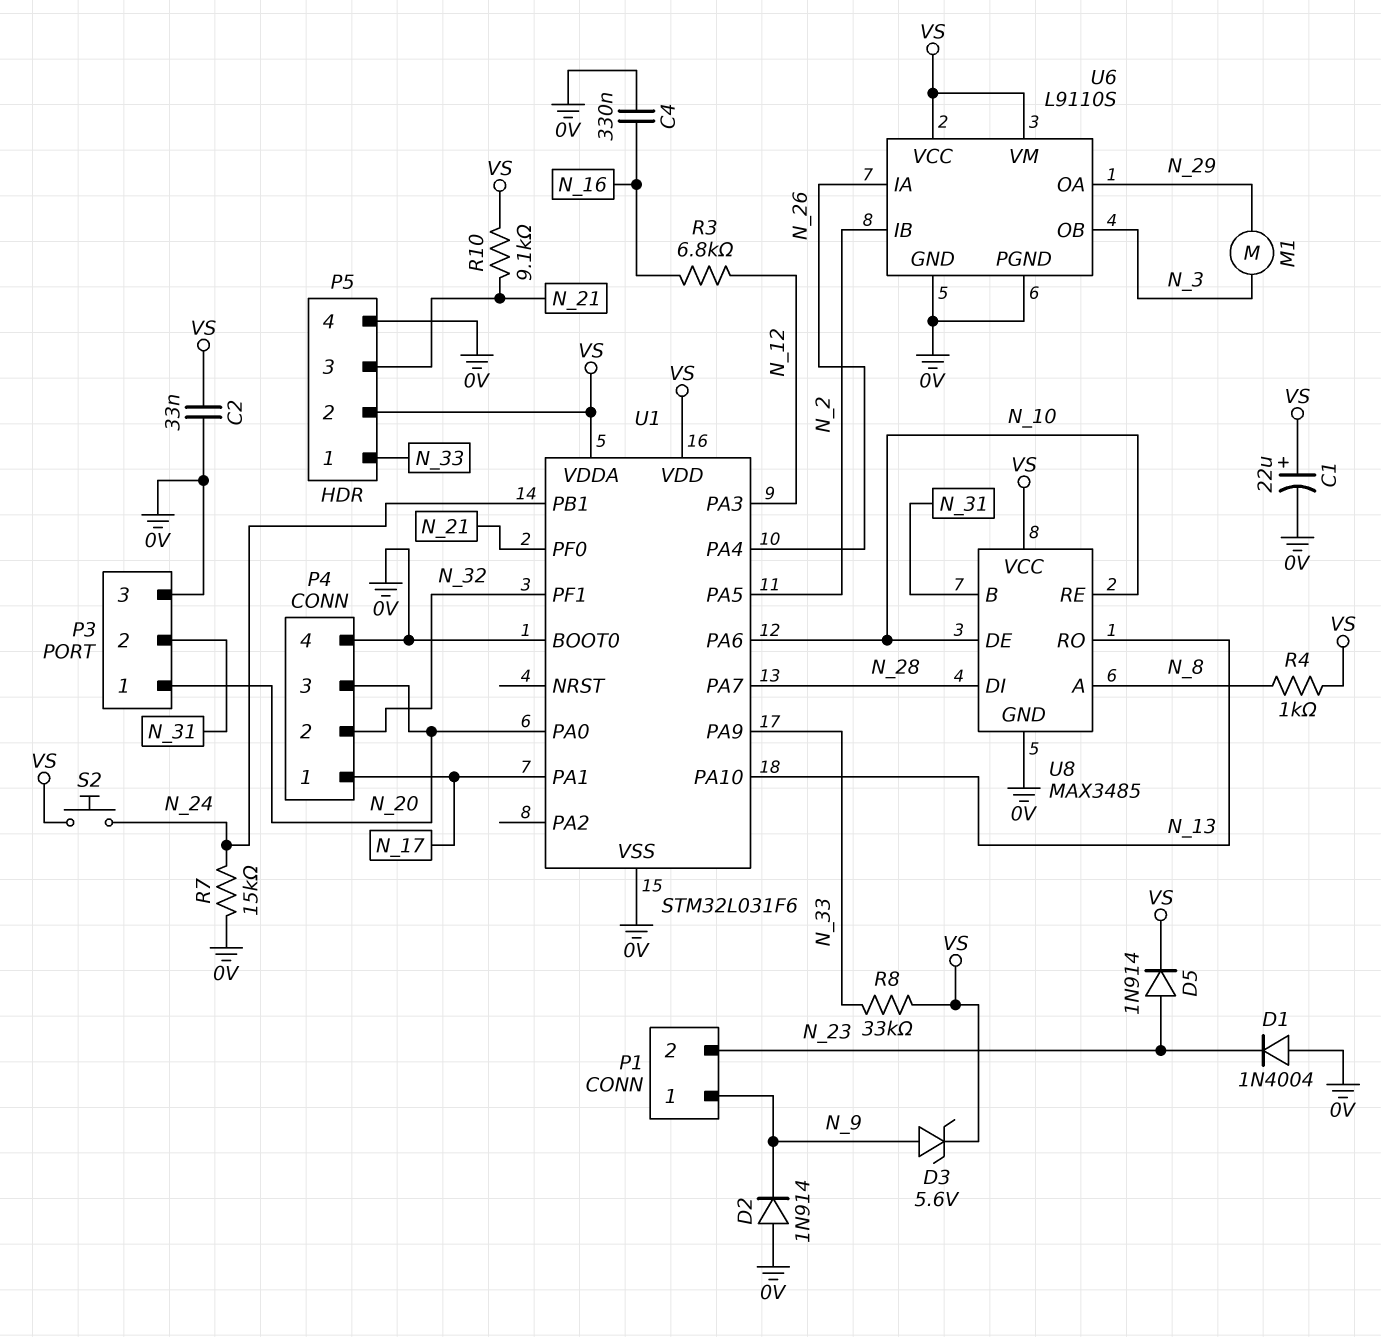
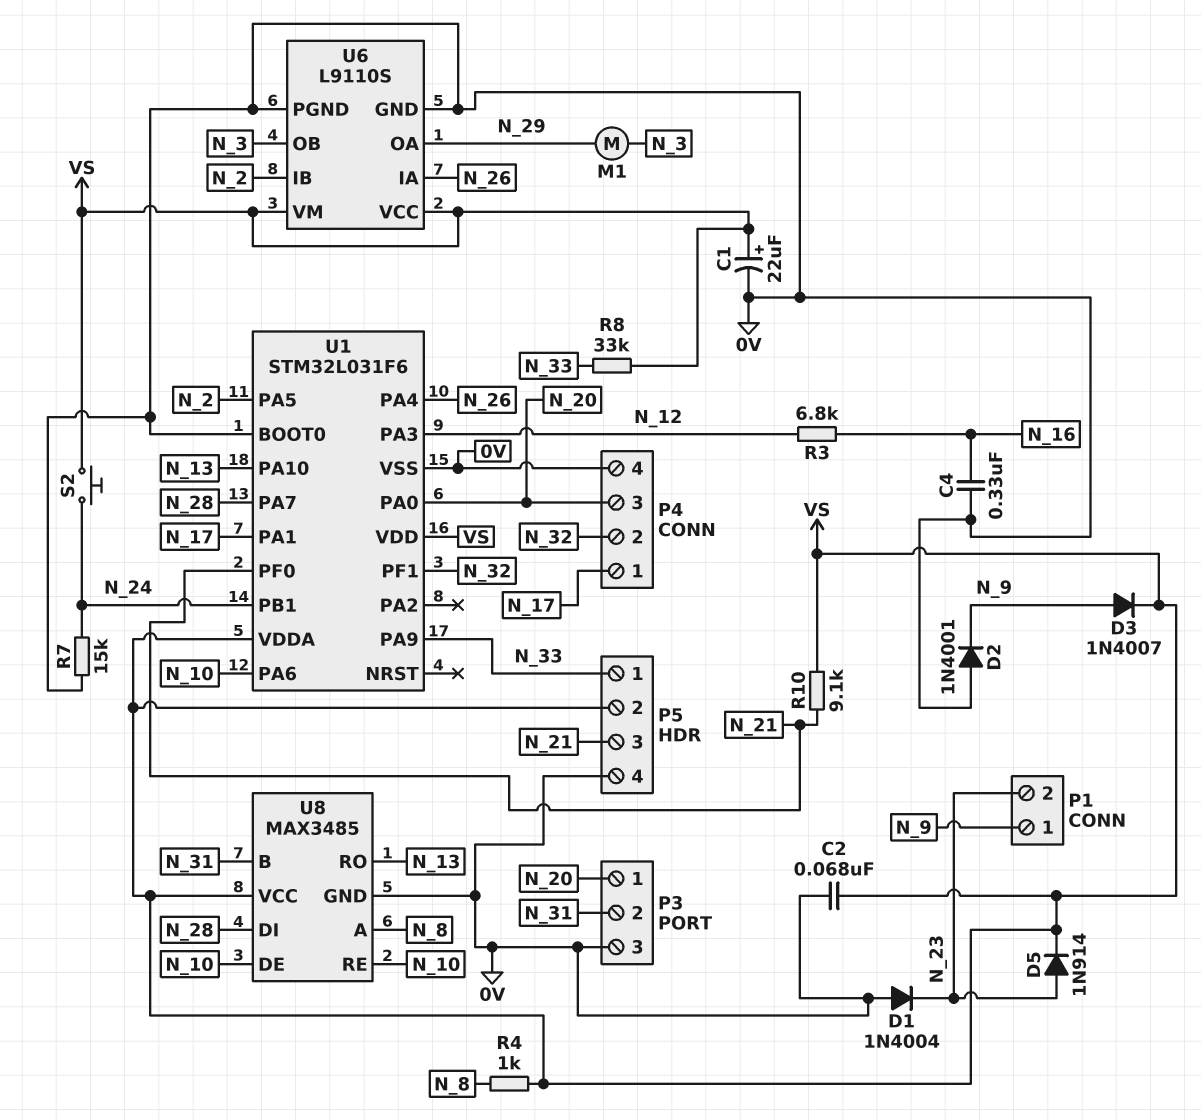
C2: 33nF (0V, VS) -> 68nF (0V, VS)
D2: diode 1N914 (A 0V, K N_9) -> diode 1N4001 (A 0V, K N_9)
D3: zener 5.6V (A N_9, K VS) -> diode 1N4007 (A N_9, K VS)

